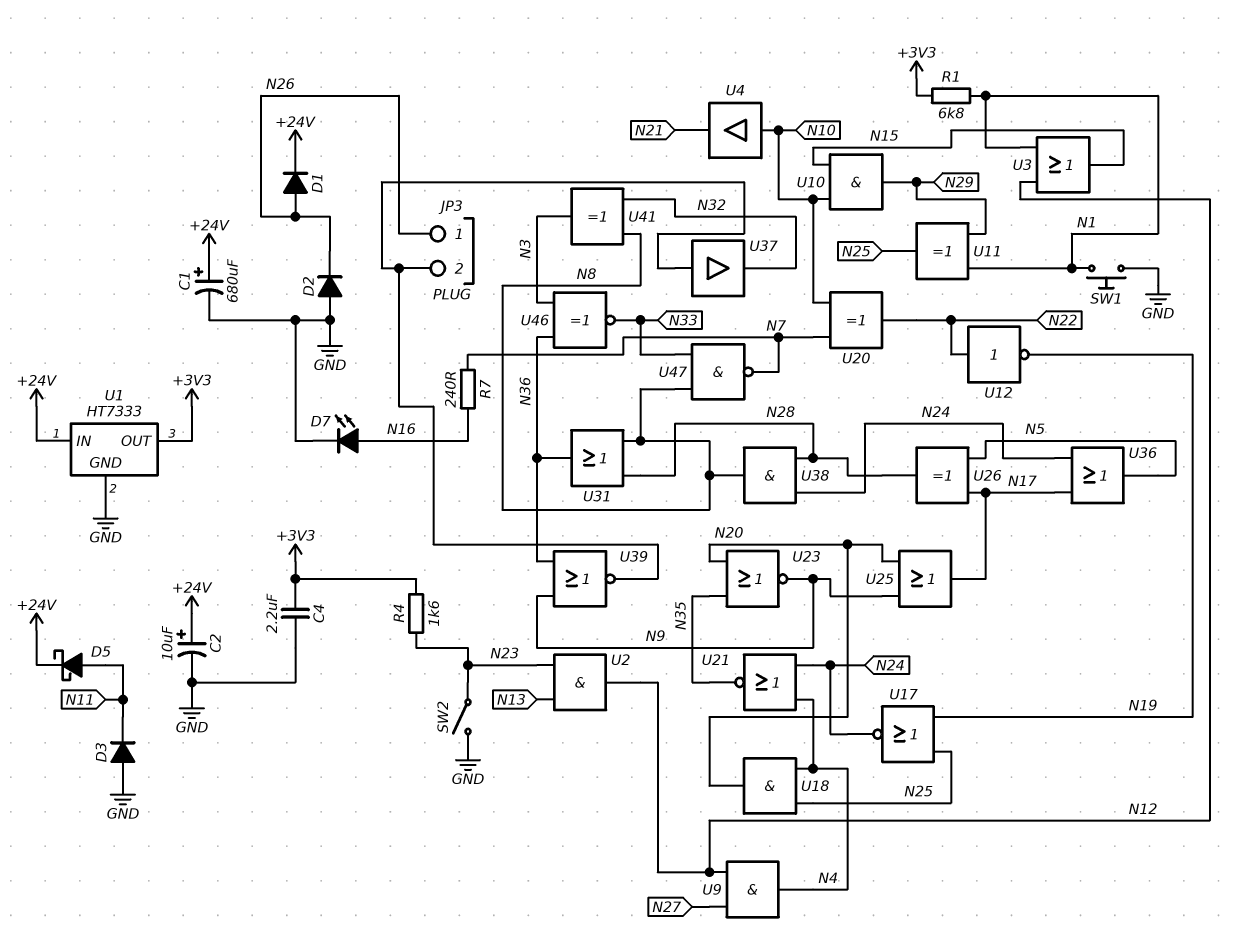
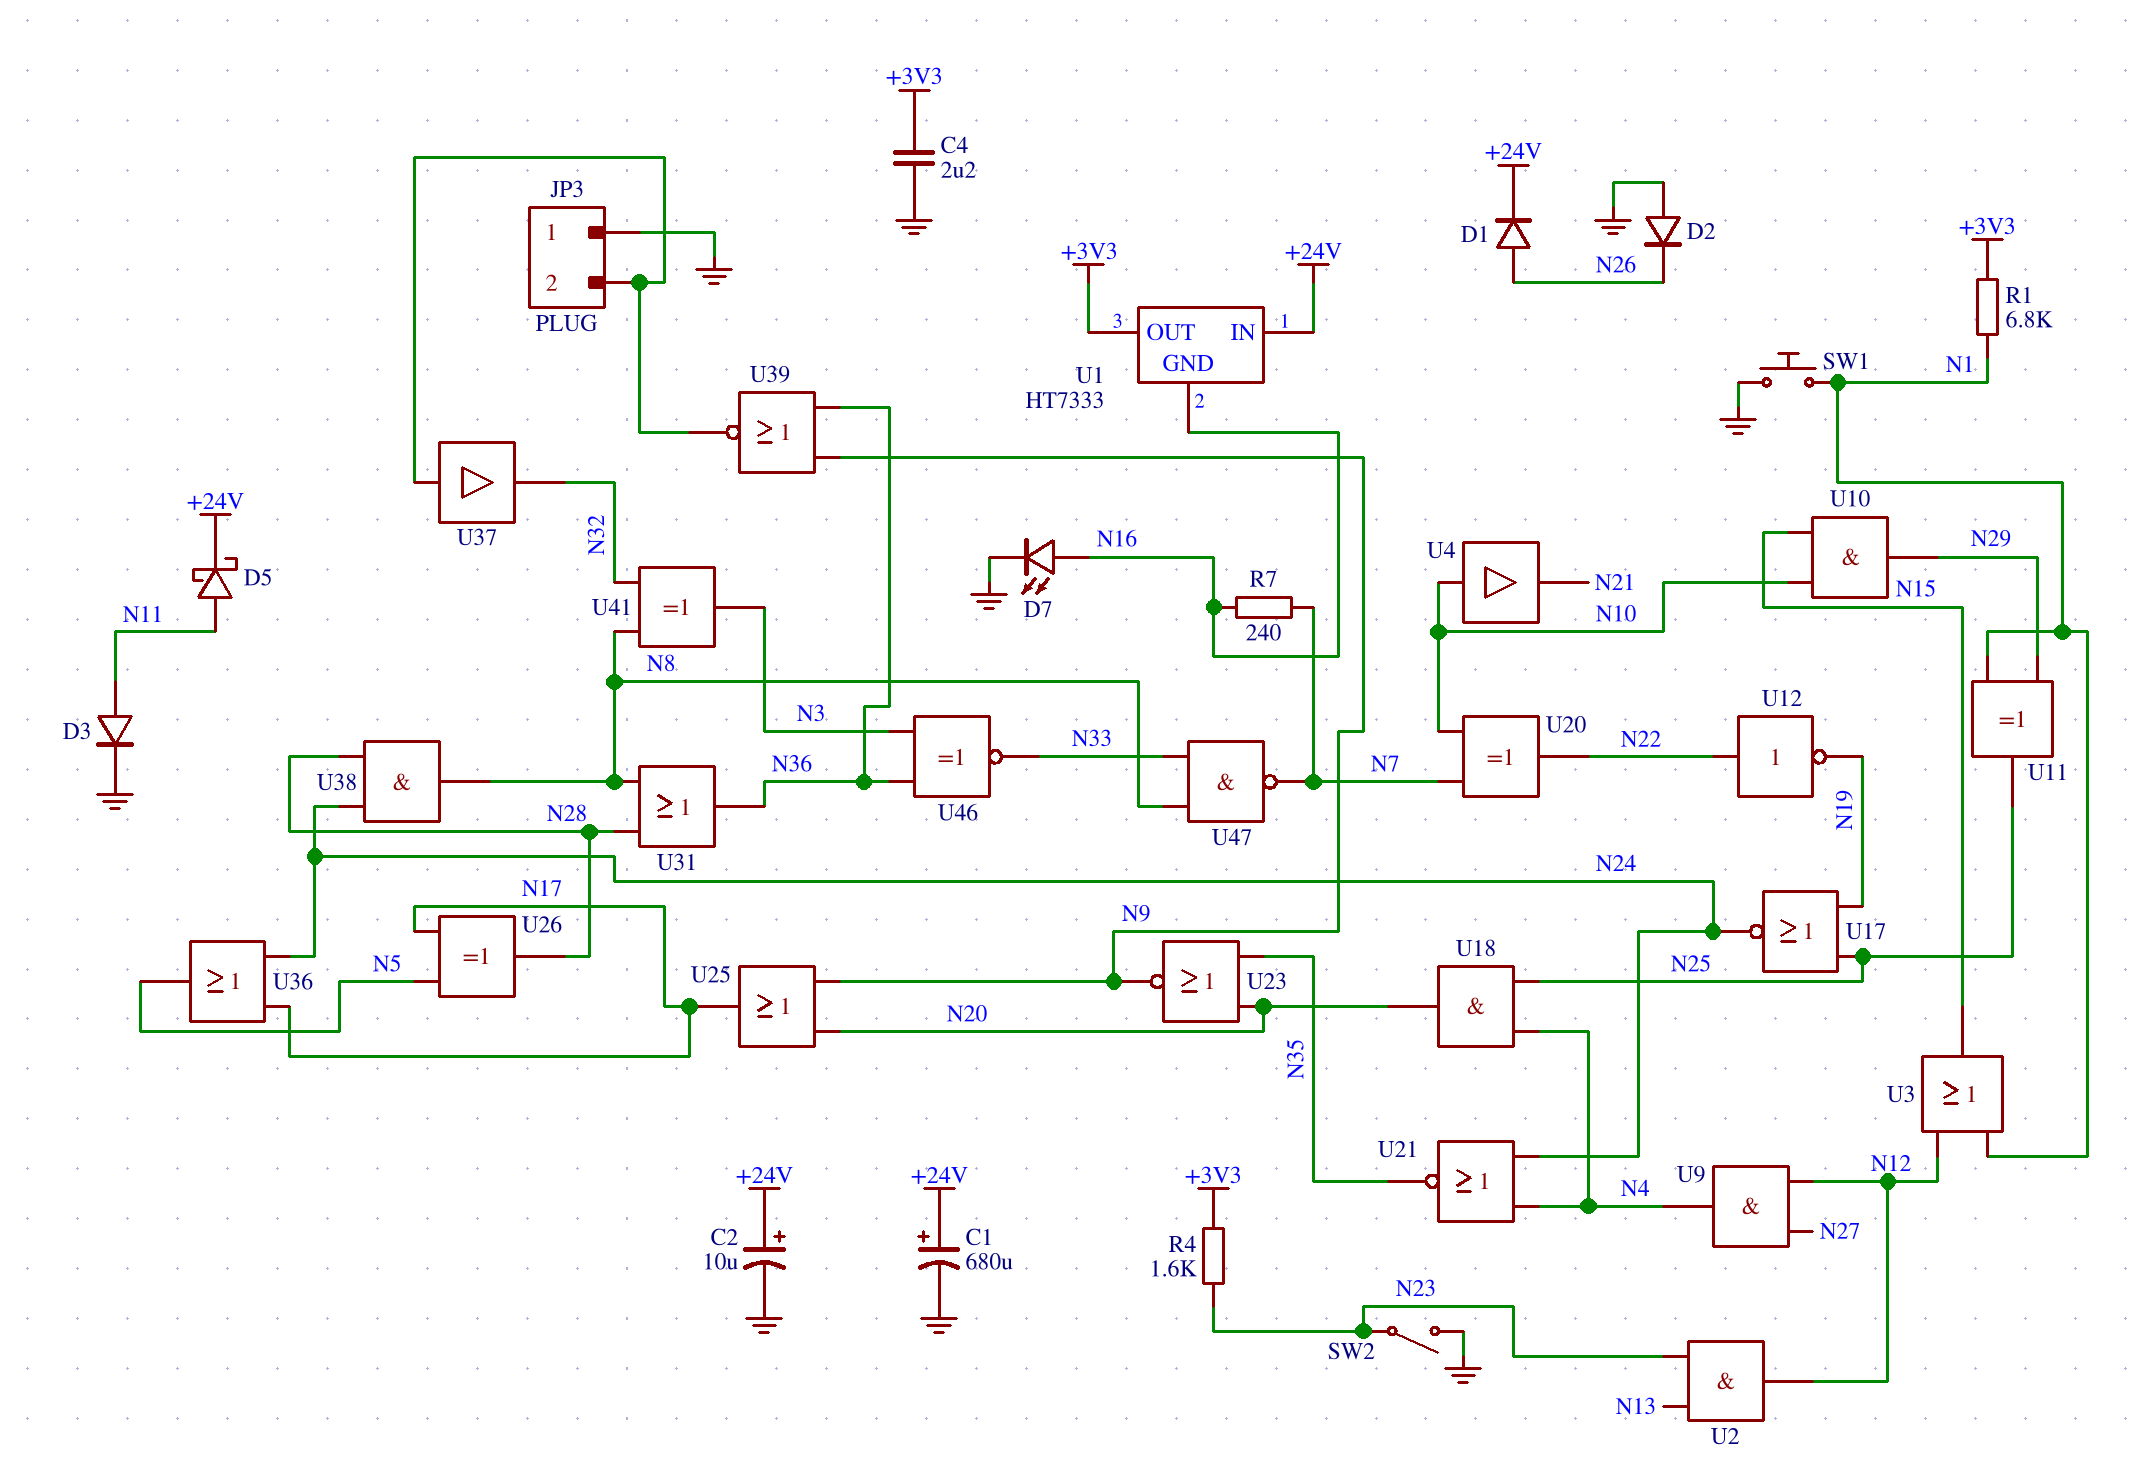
D3: diode (A GND, K N11) -> diode (A N11, K GND)
JP3 pin 1: N26 -> GND
U1 pin GND: GND -> N16

